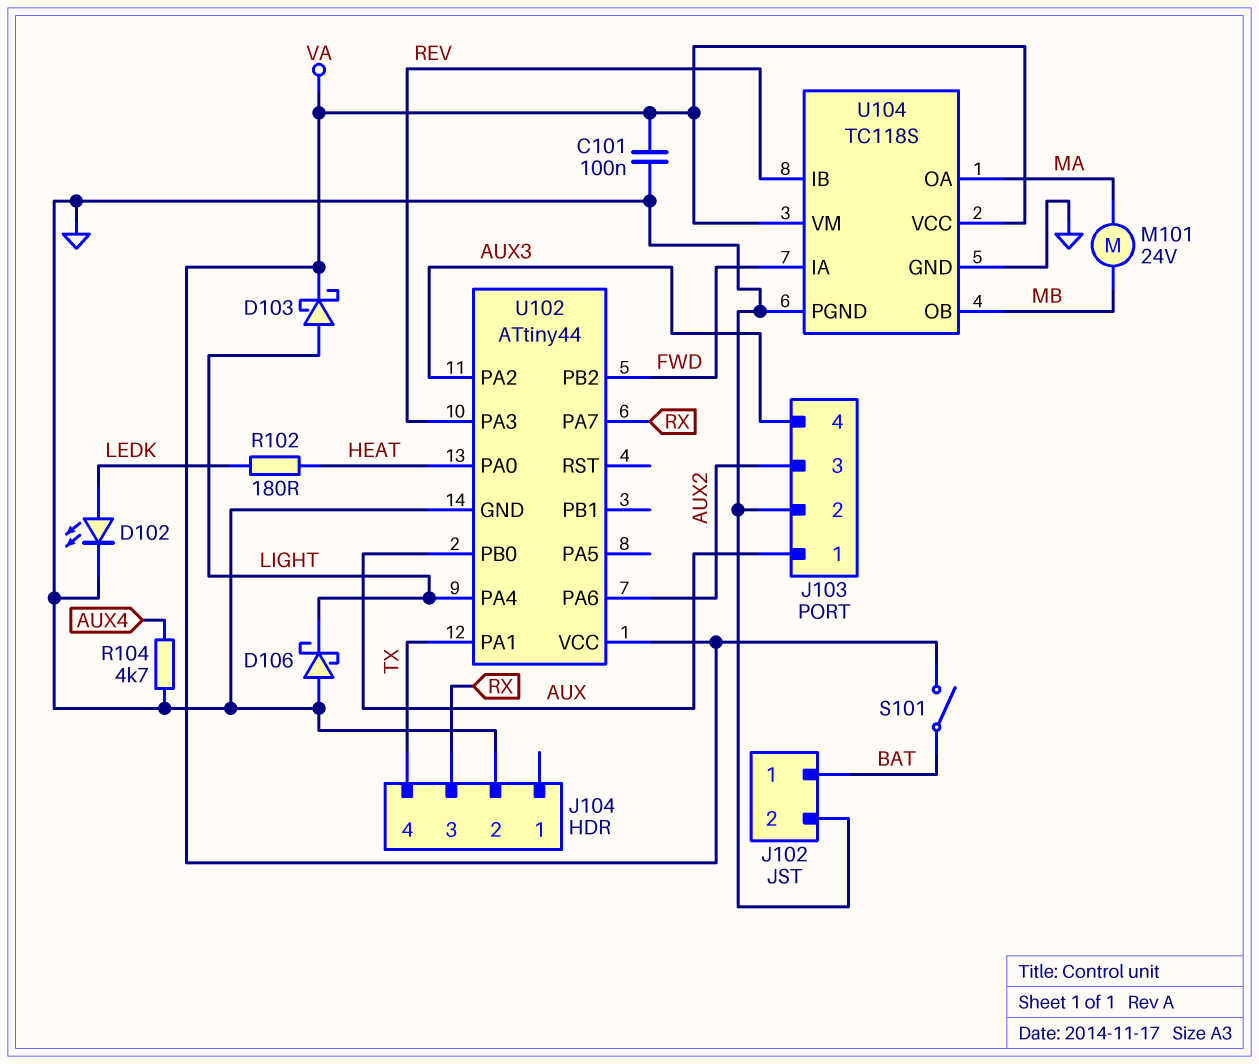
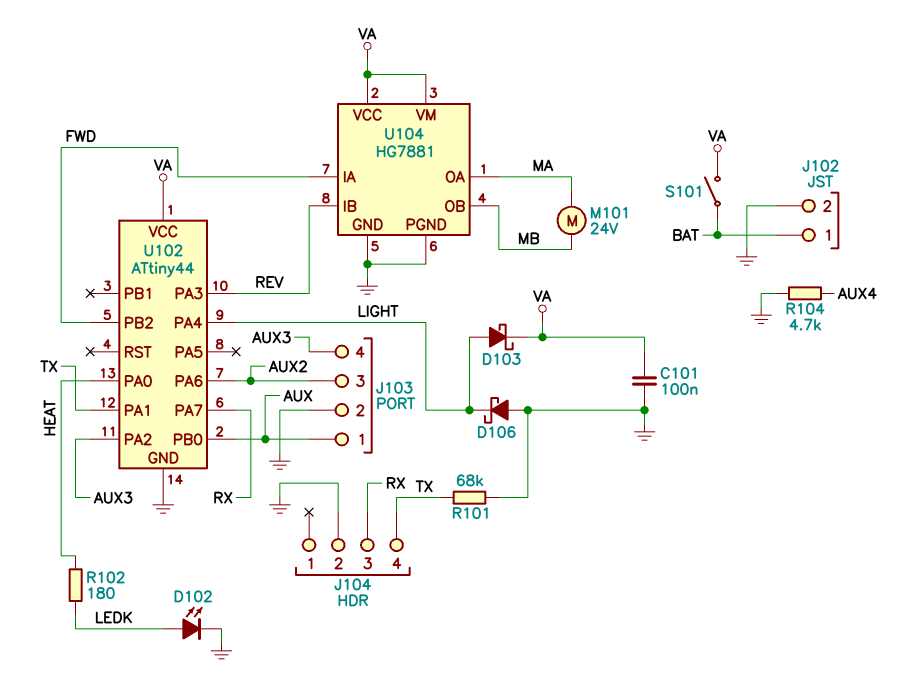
R101: none -> 68k (GND, TX)
U104: TC118S -> HG7881

